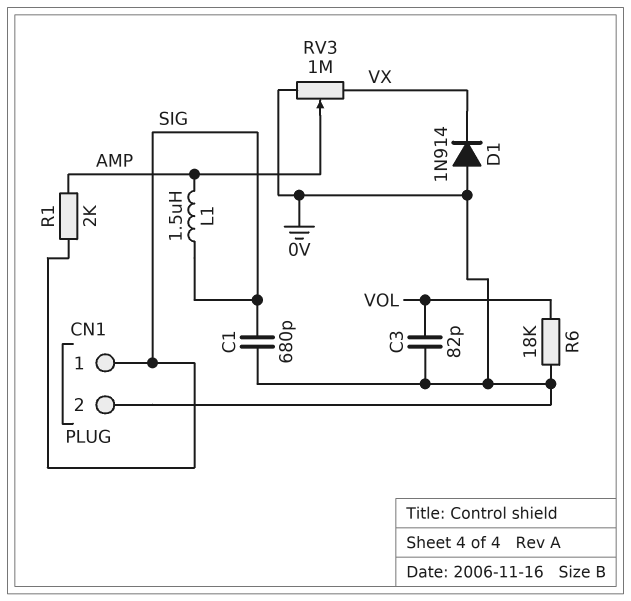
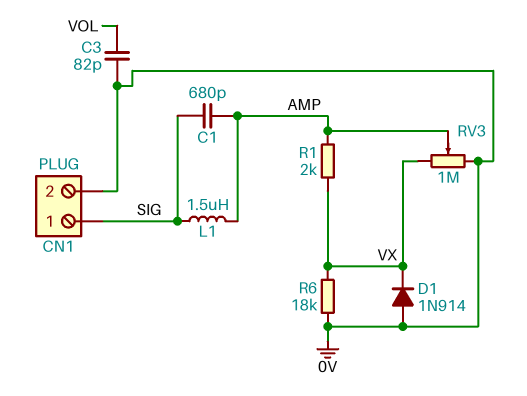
C1: 680pF (0V, SIG) -> 680pF (AMP, SIG)
R1: 2k (AMP, SIG) -> 2k (AMP, VX)
R6: 18k (0V, VOL) -> 18k (0V, VX)

